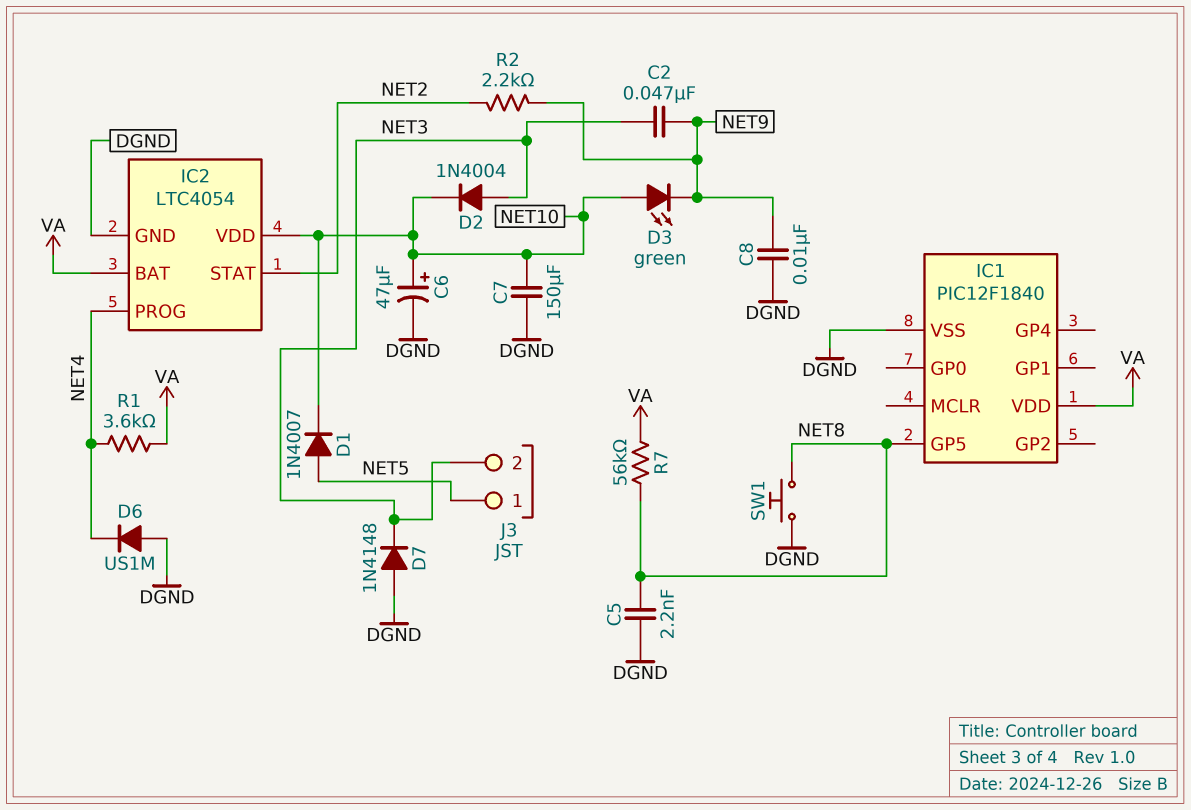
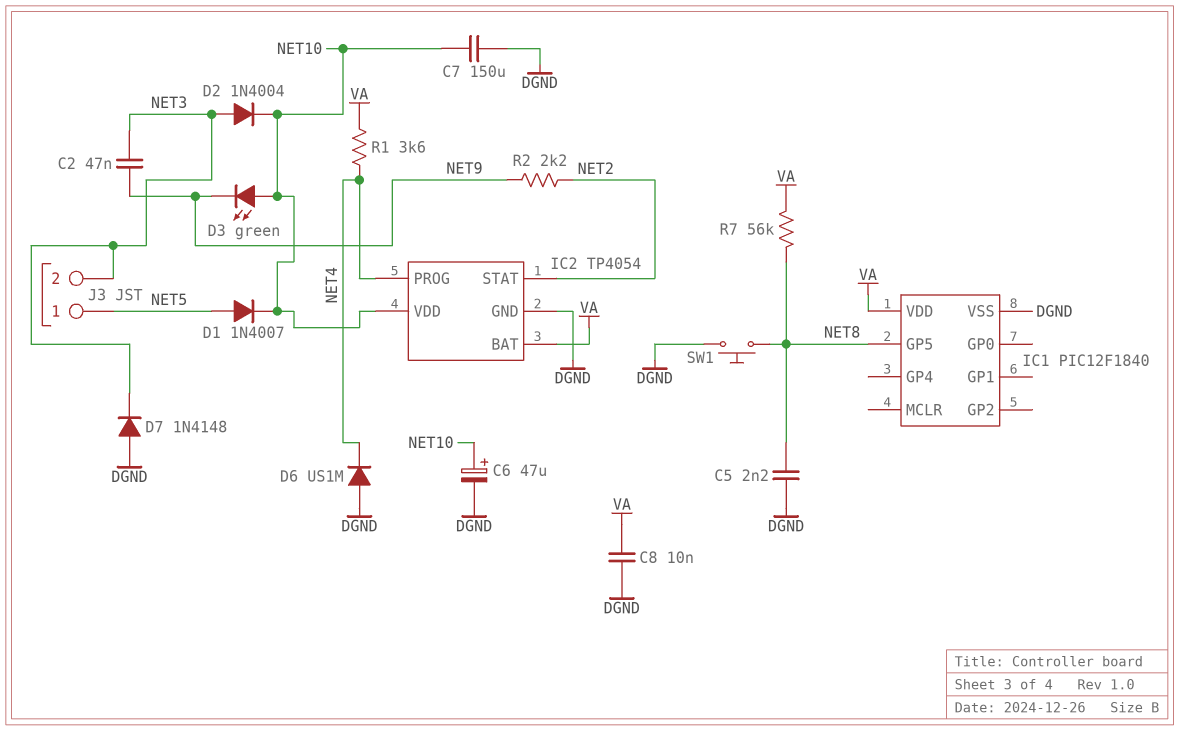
C8: 10nF (DGND, NET9) -> 10nF (DGND, VA)
IC2: LTC4054 -> TP4054

